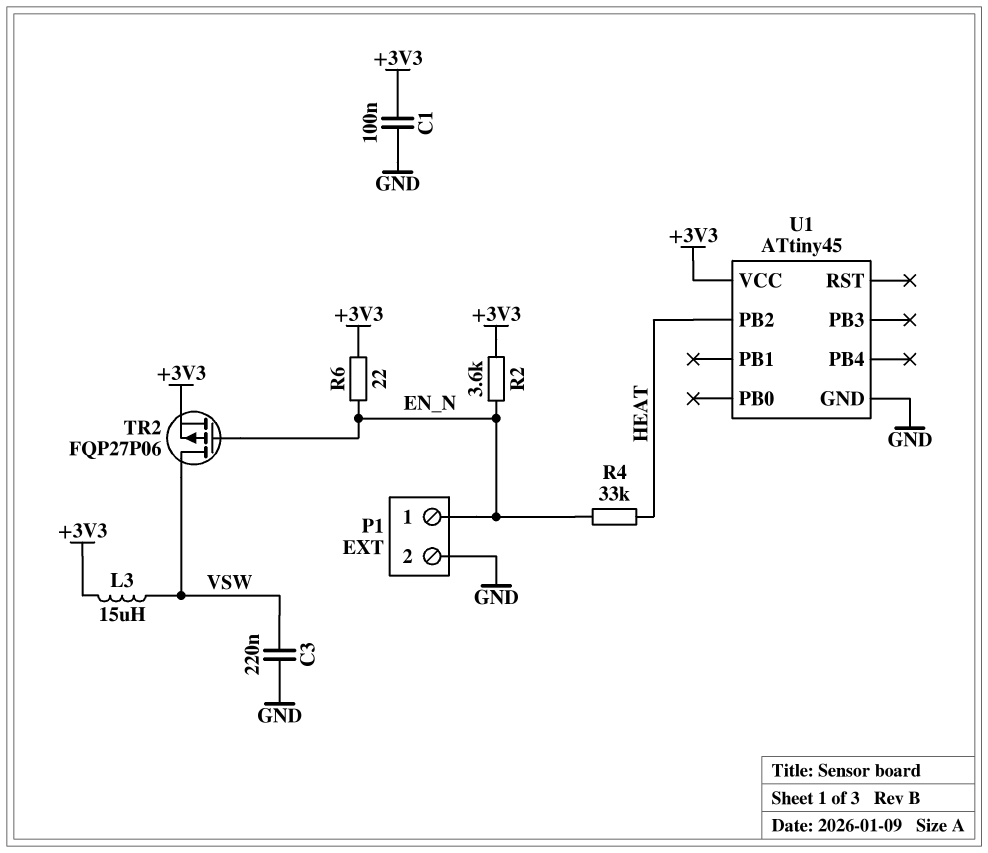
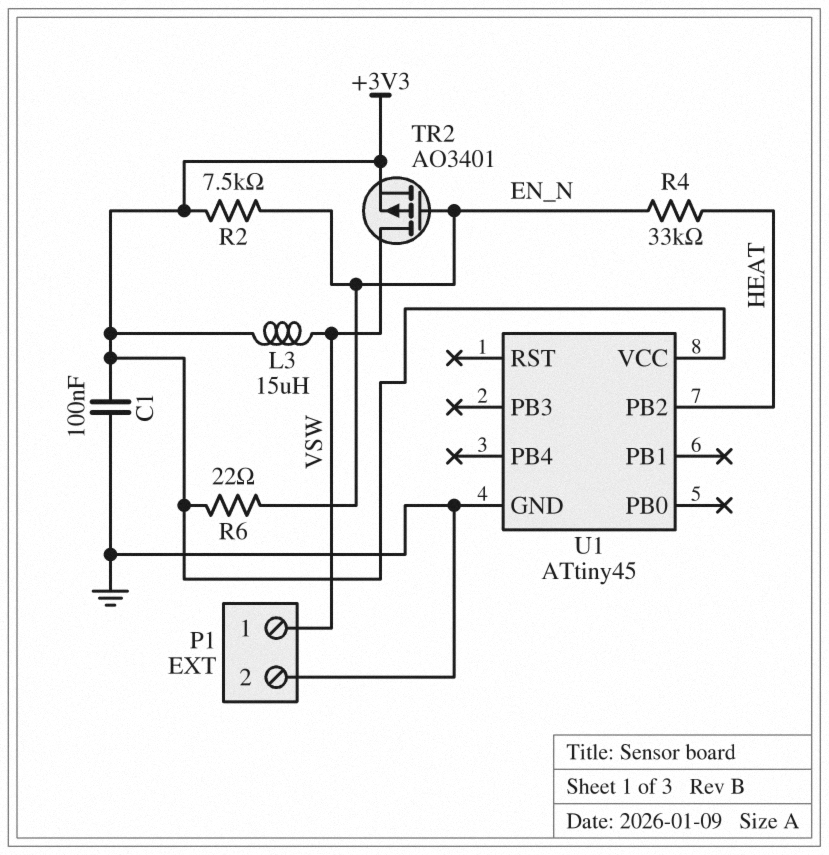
C3: 220nF (GND, VSW) -> none
P1 pin 1: EN_N -> VSW
R2: 3.6k (+3V3, EN_N) -> 7.5k (+3V3, EN_N)
TR2: PMOS FQP27P06 (G EN_N, D VSW, S +3V3) -> PMOS AO3401 (G EN_N, D VSW, S +3V3)

